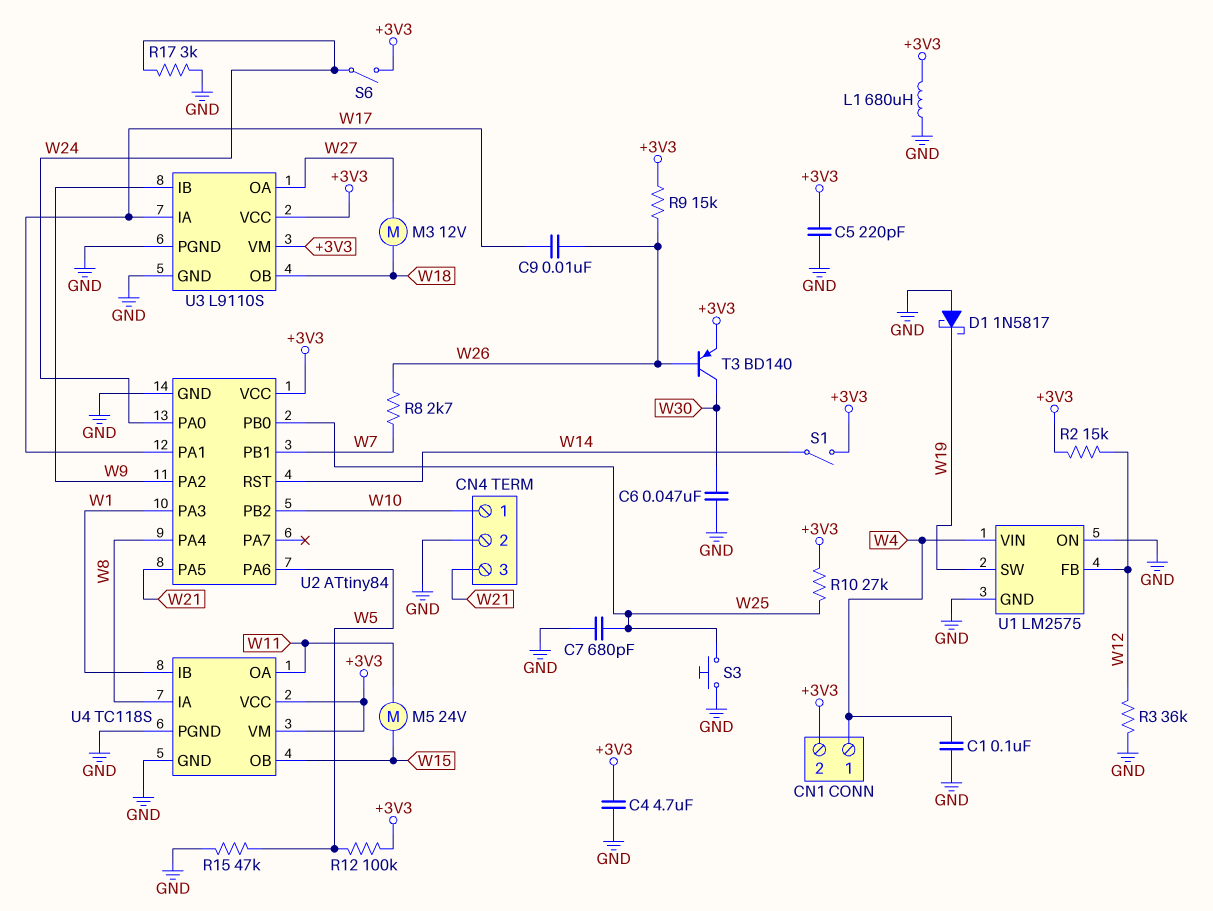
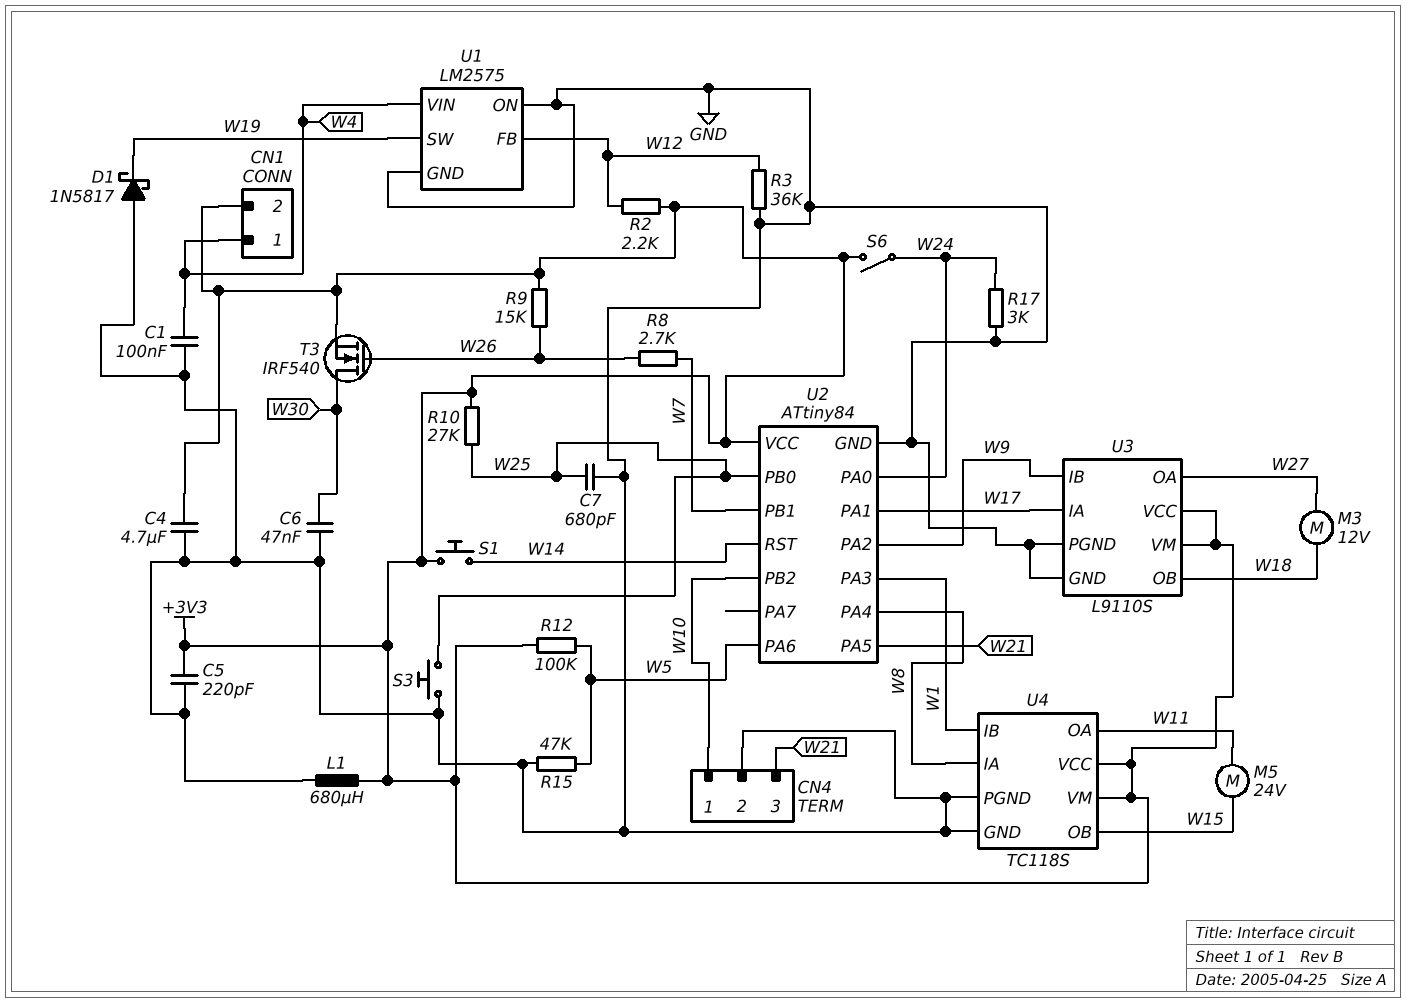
C9: 10nF (W17, W26) -> none
R2: 15k (+3V3, W12) -> 2.2k (+3V3, W12)
S1: switch (+3V3, W14) -> button (+3V3, W14)
T3: PNP BD140 (B W26, C W30, E +3V3) -> NMOS IRF540 (G W26, D W30, S +3V3)

